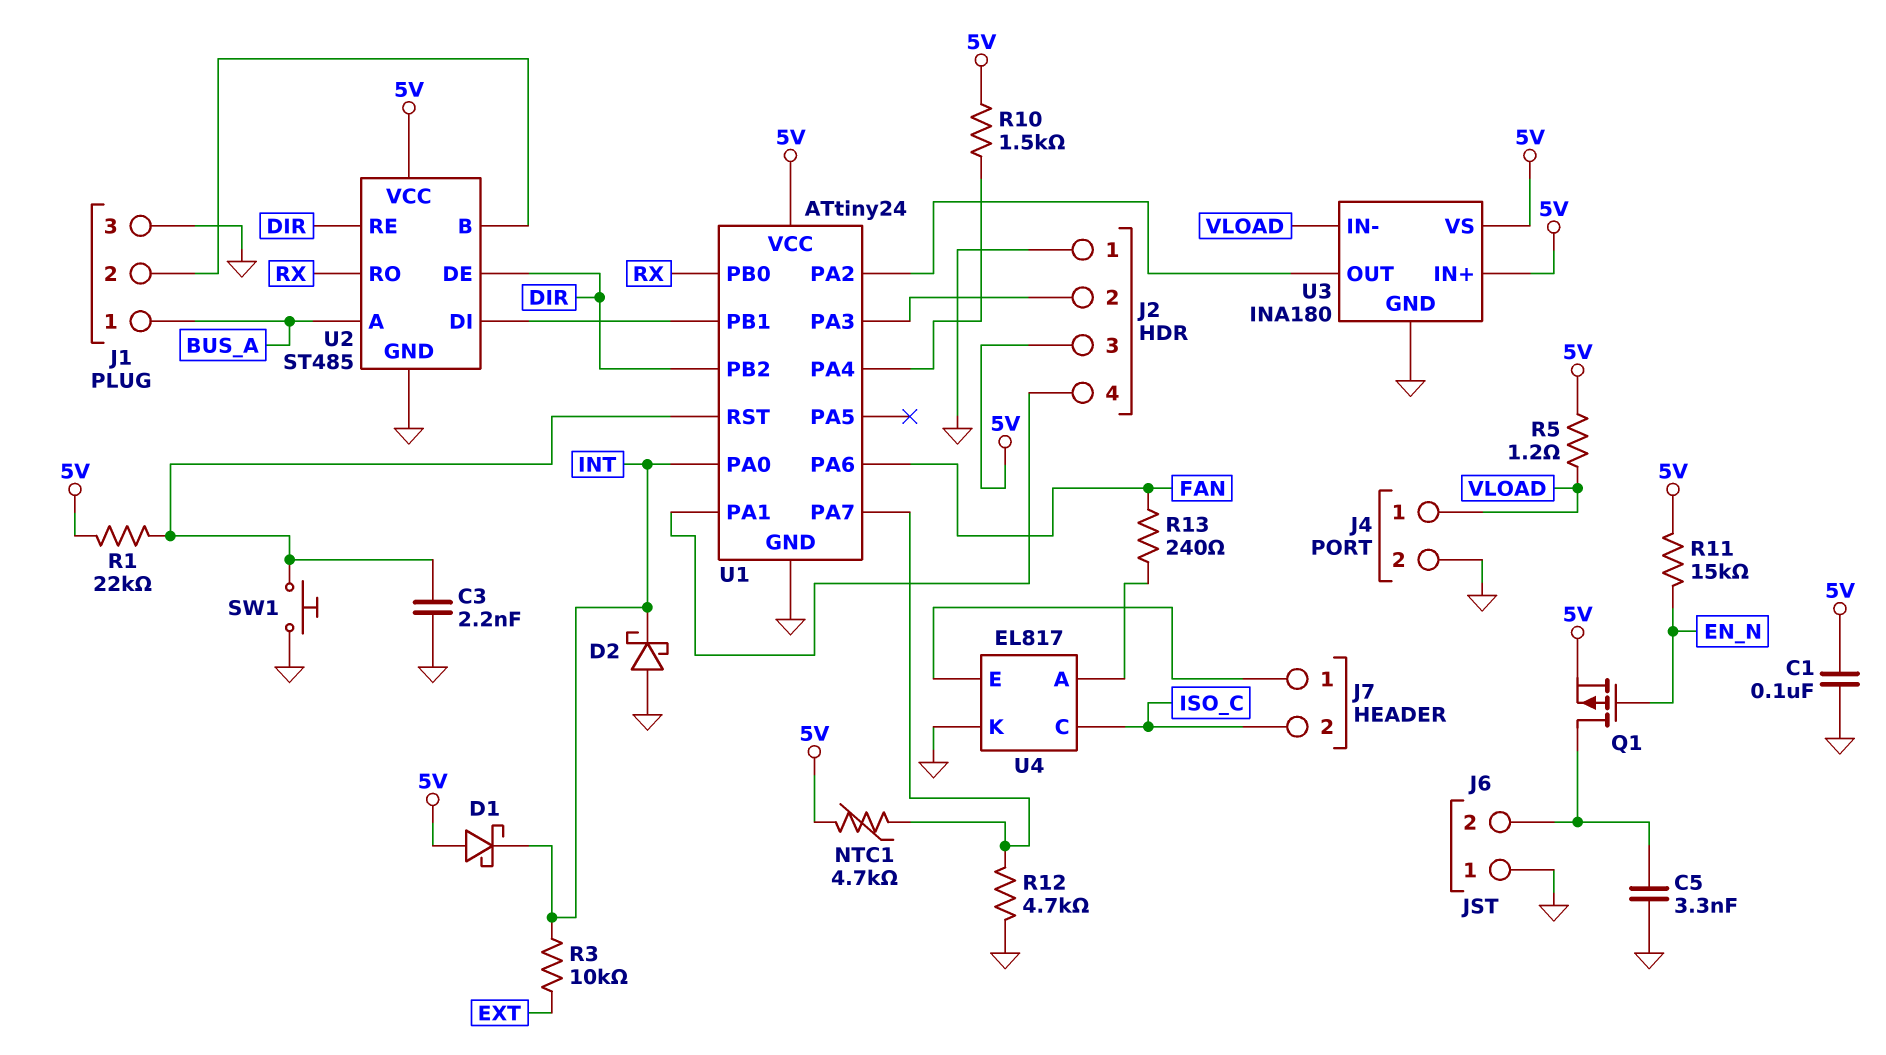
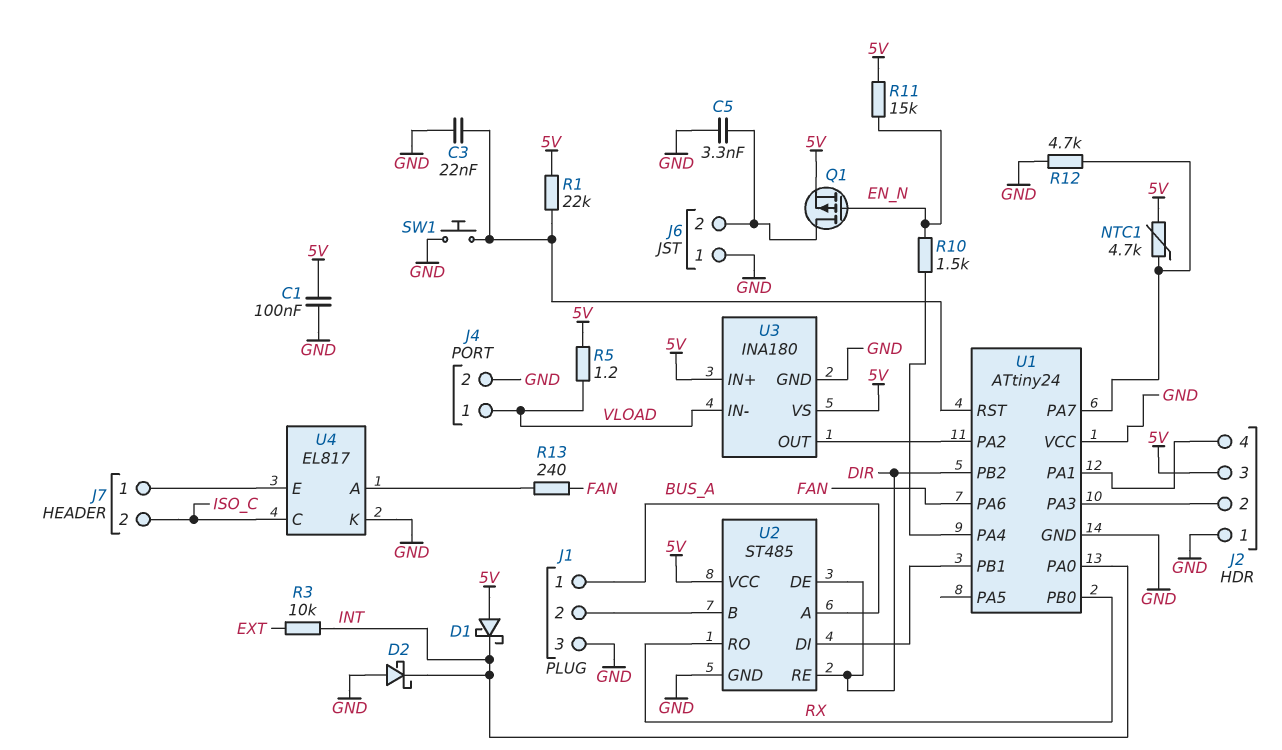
C3: 2.2nF (GND, U1/RST) -> 22nF (GND, U1/RST)
R10: 1.5k (5V, U1/PA4) -> 1.5k (EN_N, U1/PA4)
U1 pin VCC: 5V -> GND

